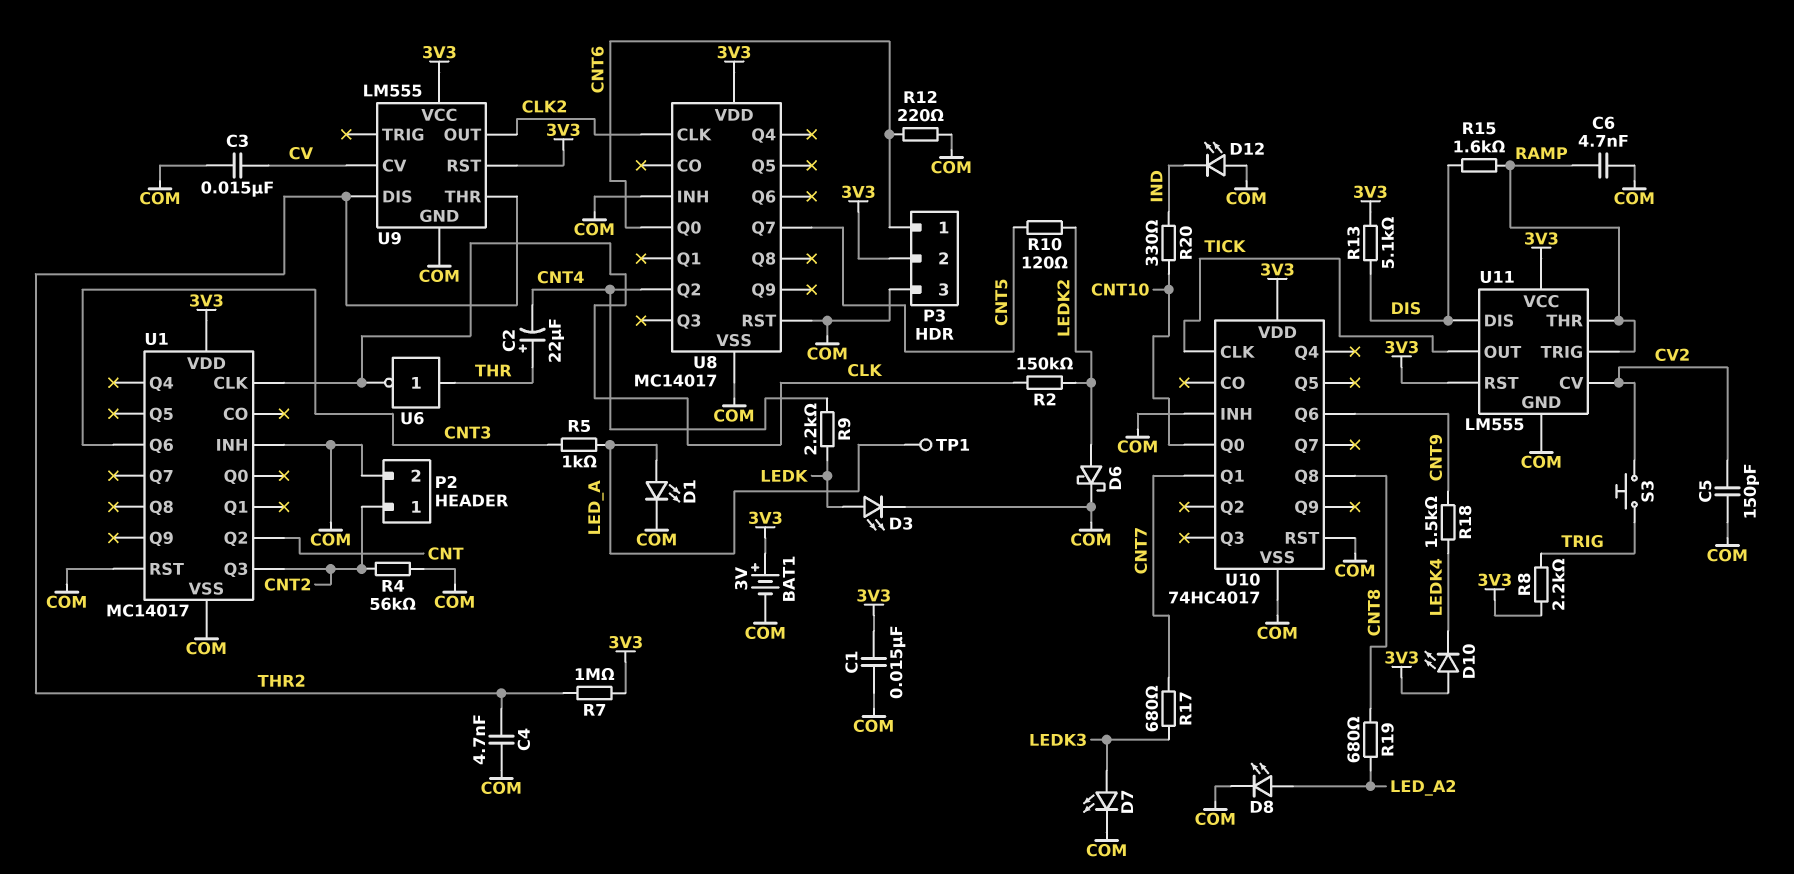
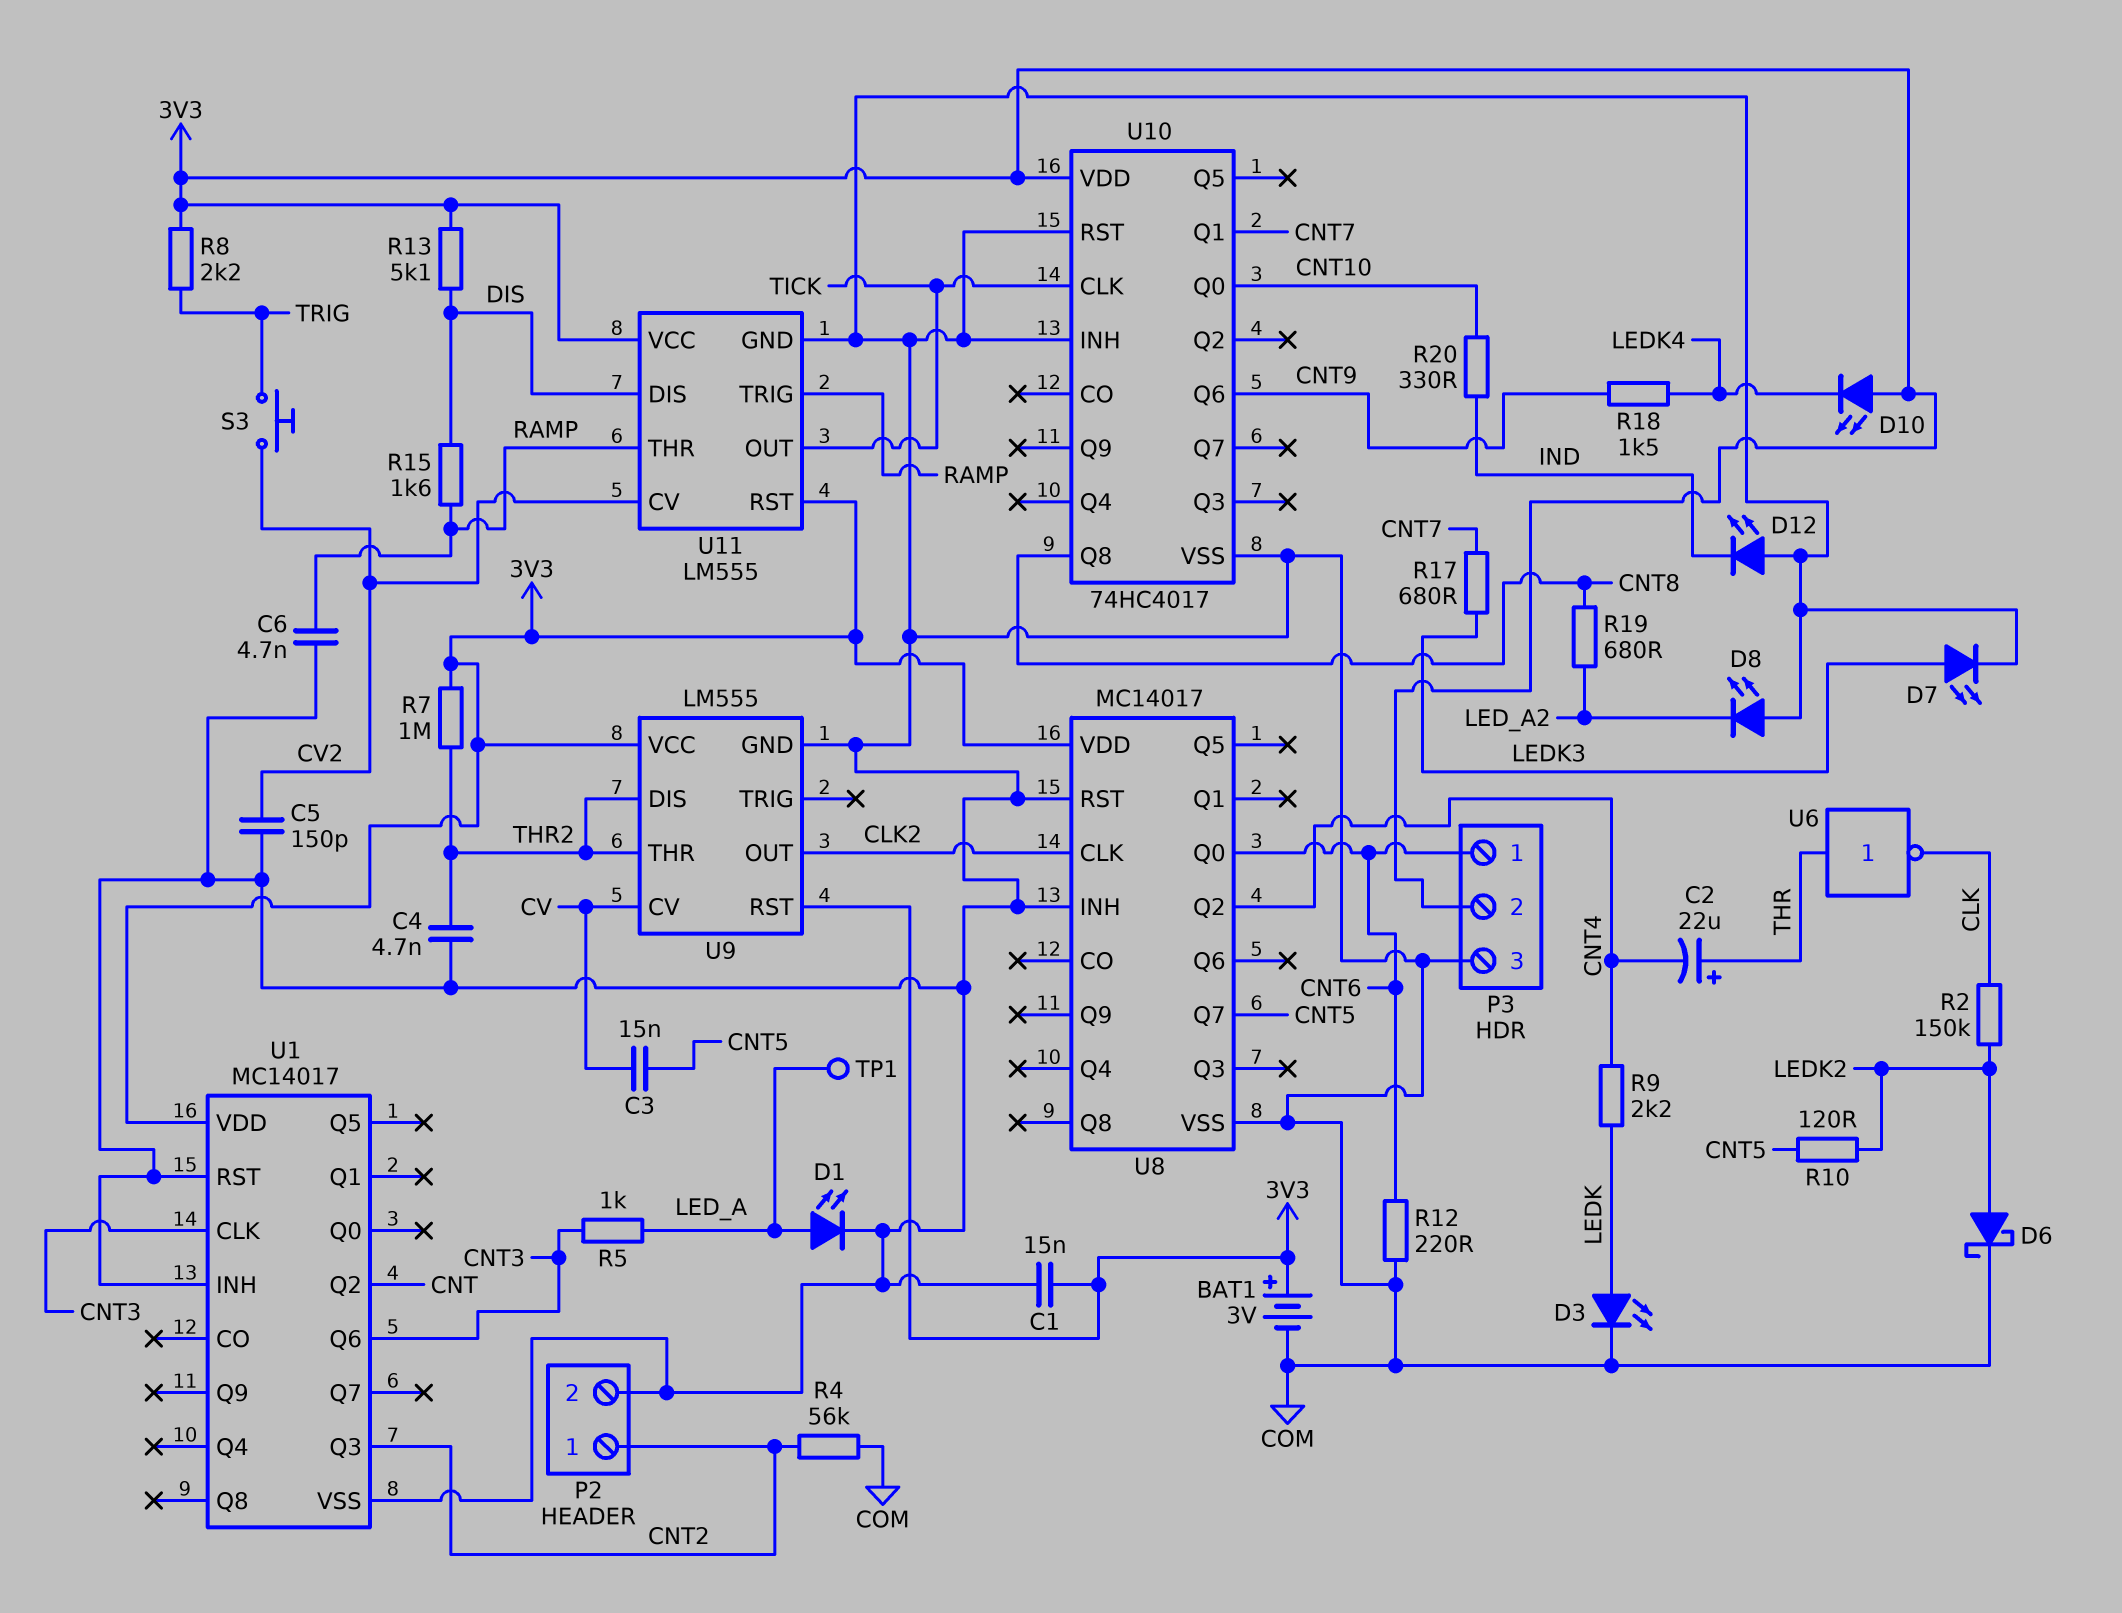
C3: 15nF (COM, CV) -> 15nF (CNT5, CV)
D8: LED (A LED_A2, K COM) -> LED (A COM, K LED_A2)
U1 pin CLK: CLK -> CNT3

